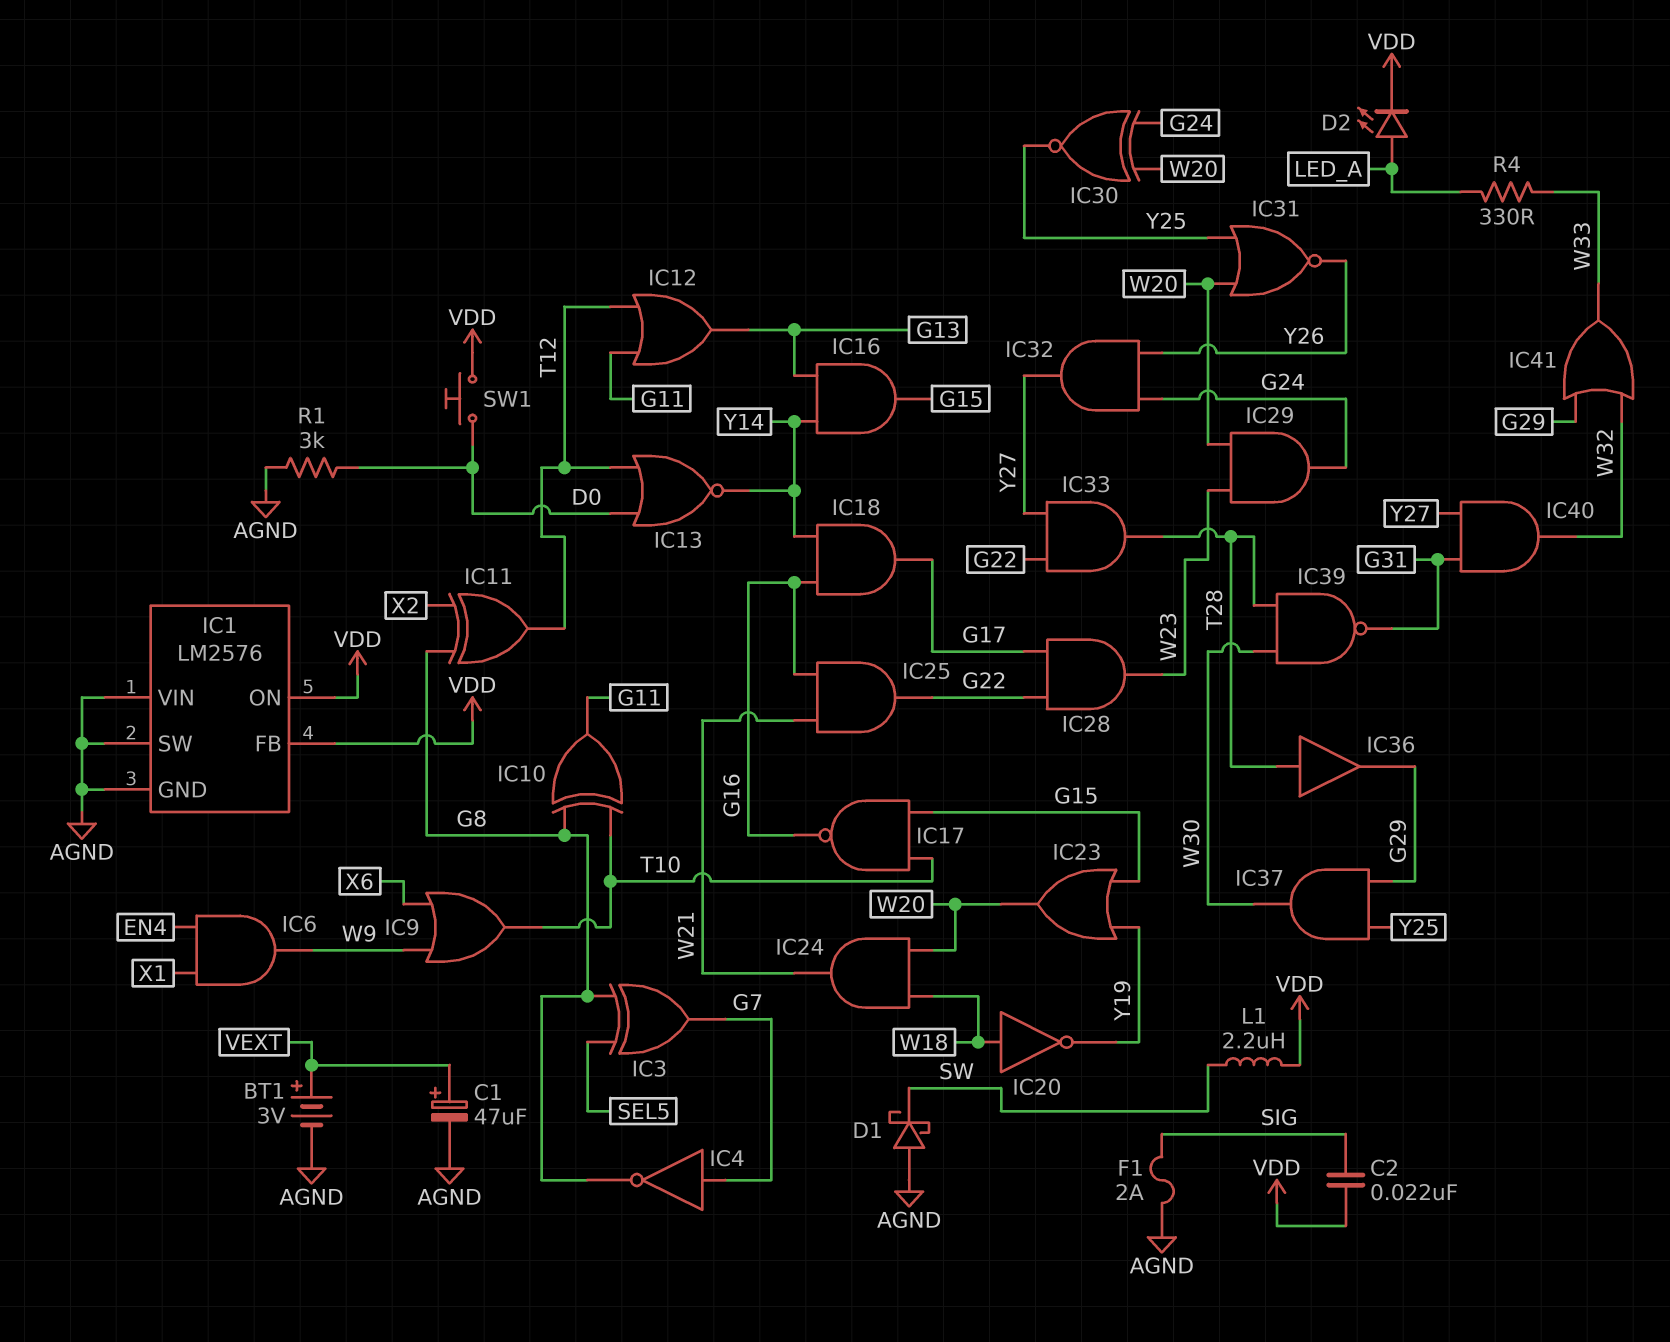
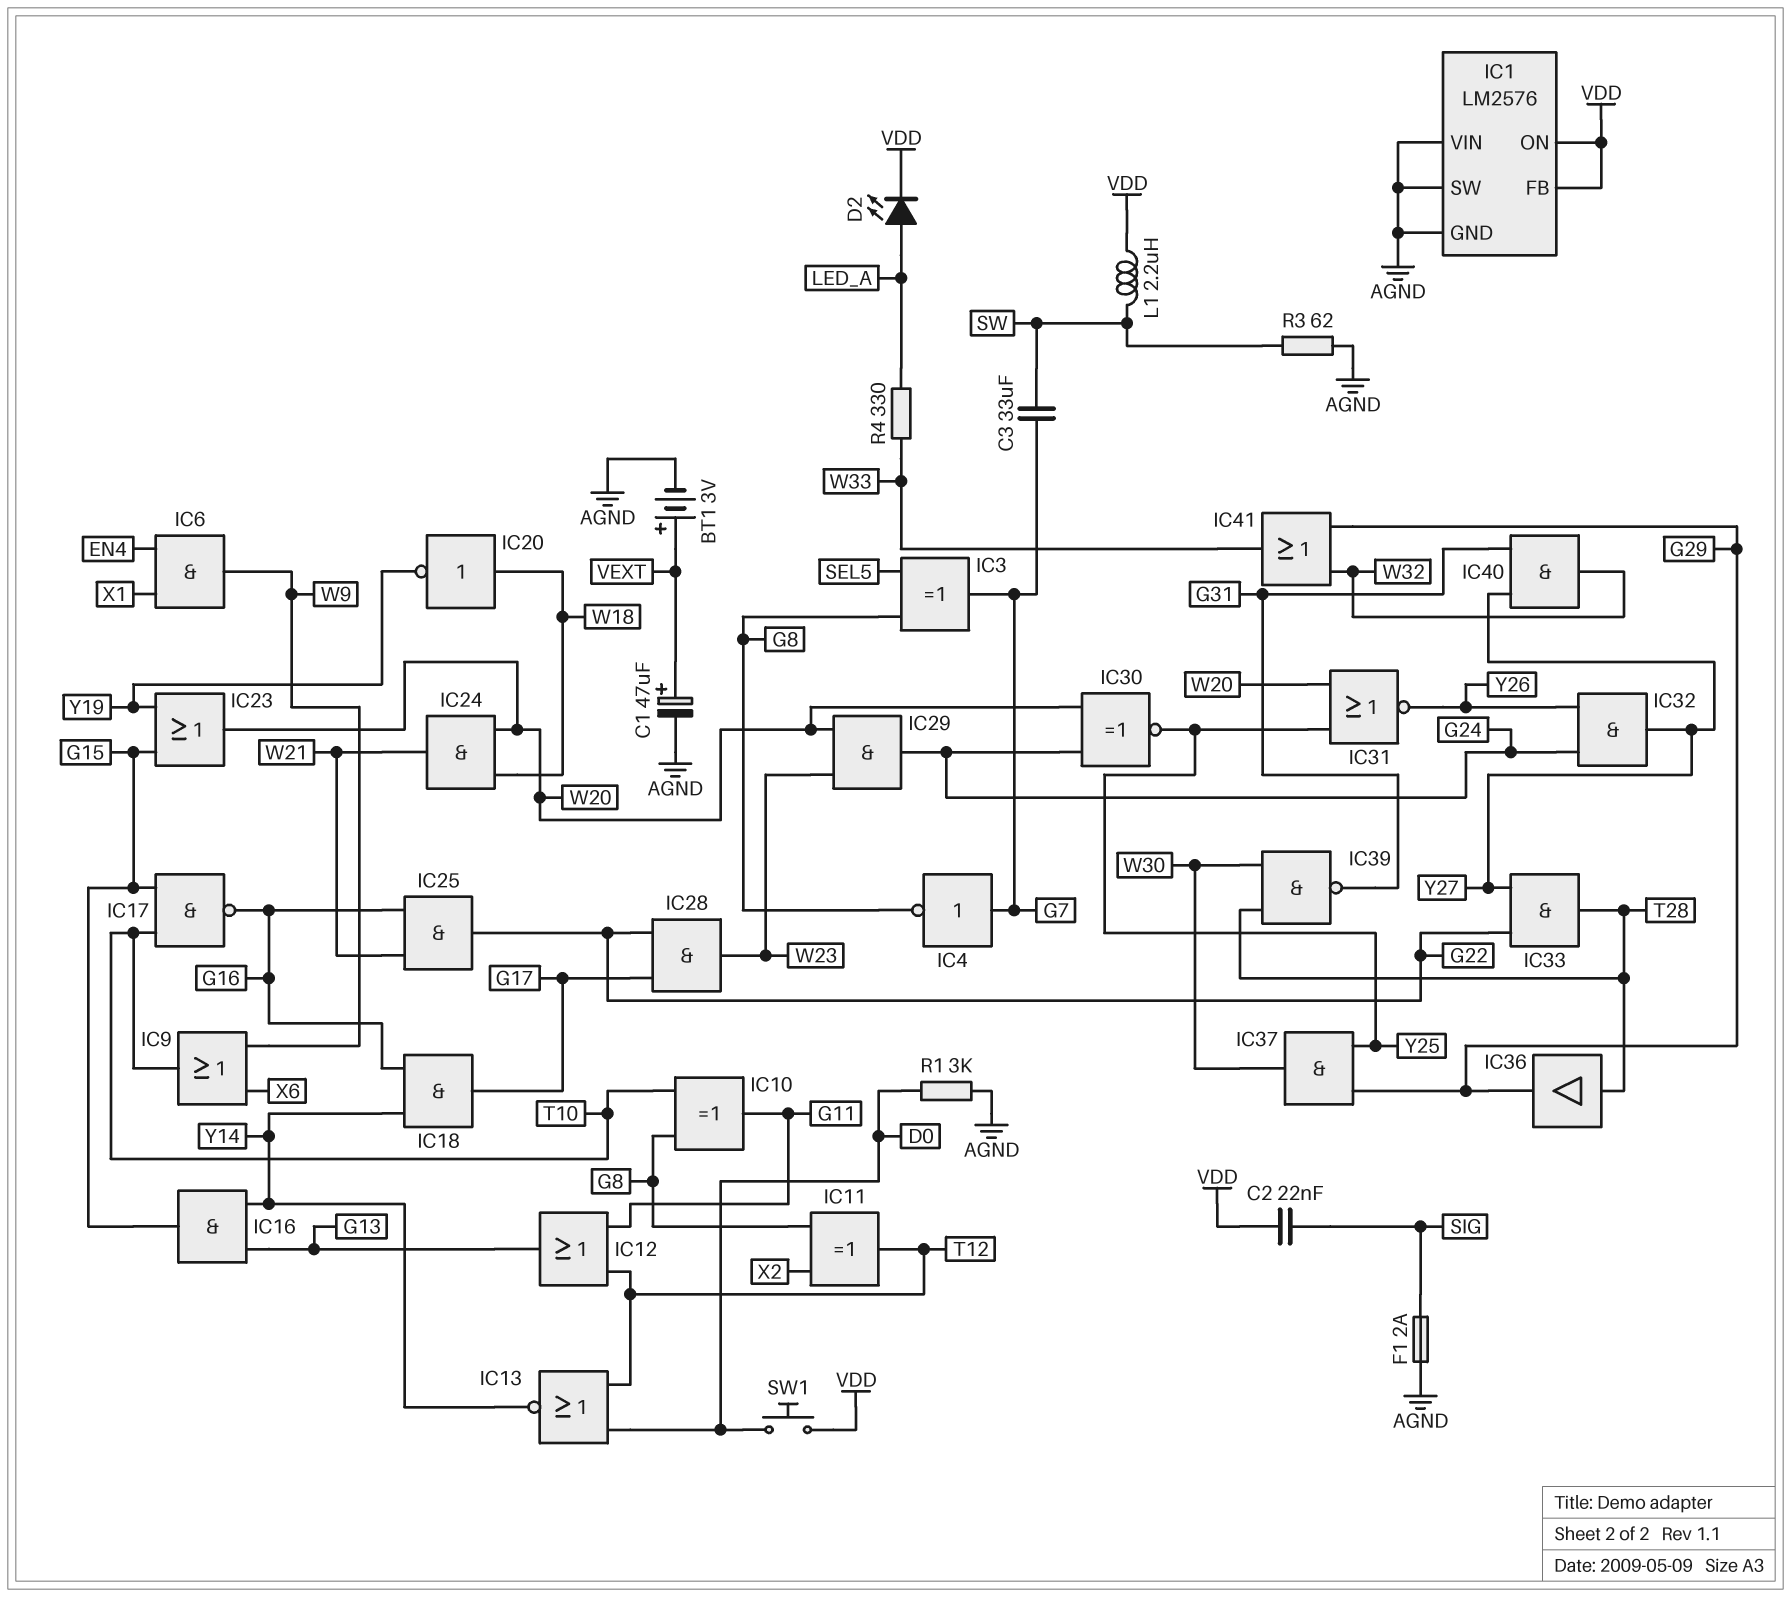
C3: none -> 33uF (G7, SW)
D1: schottky (A AGND, K SW) -> none
R3: none -> 62 (AGND, SW)

